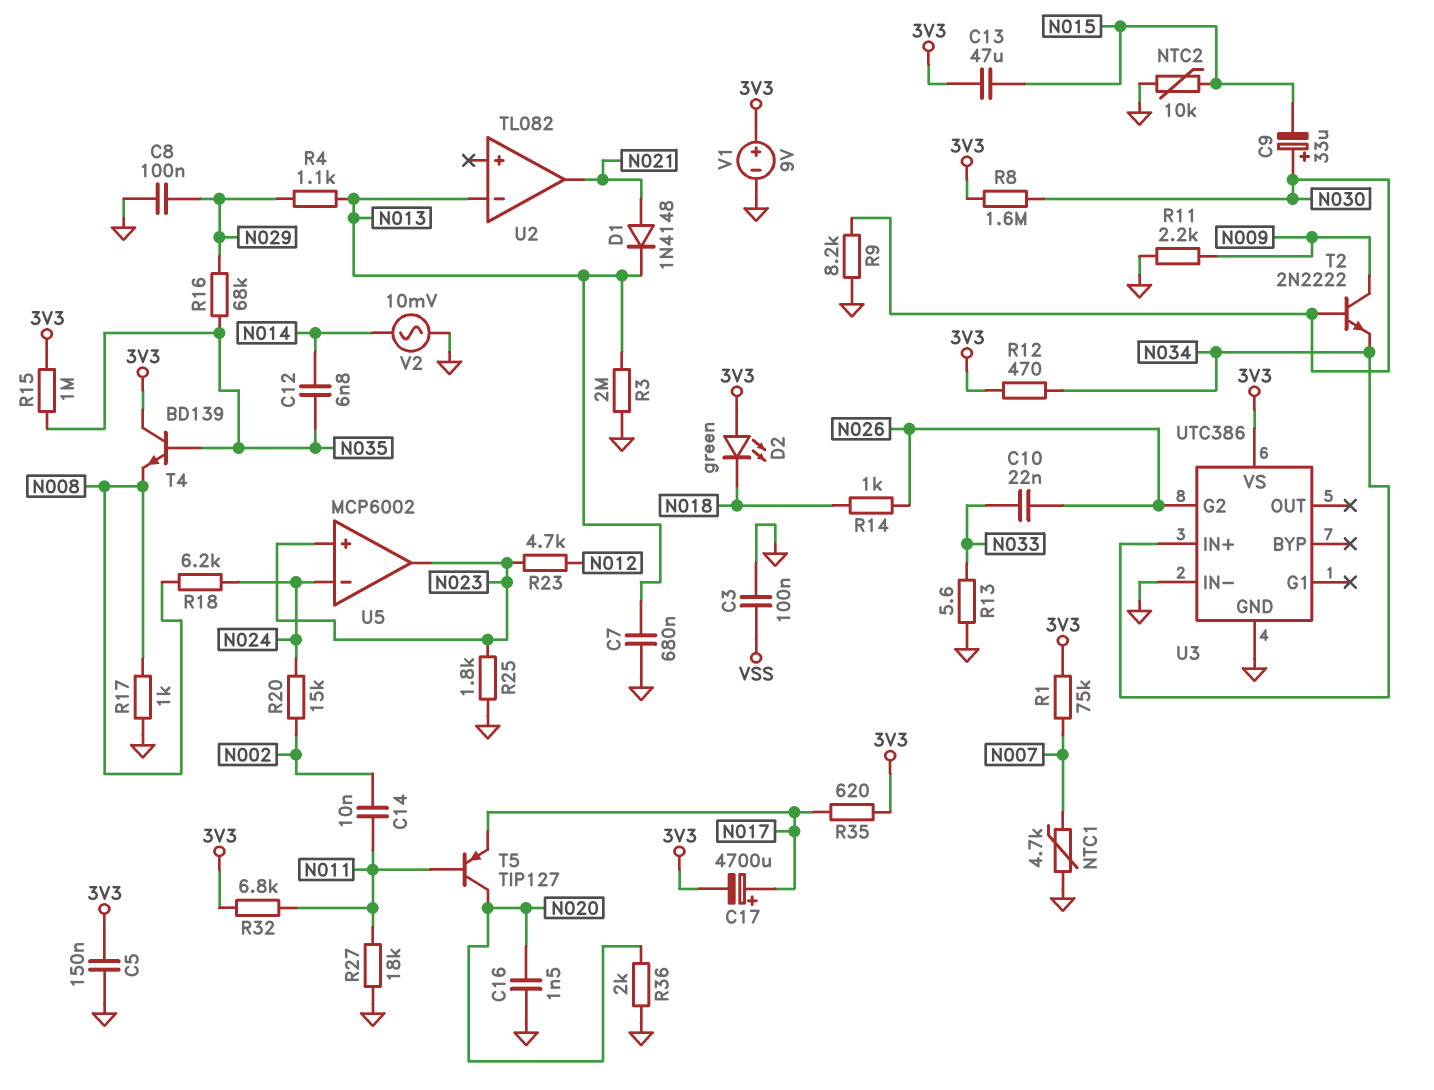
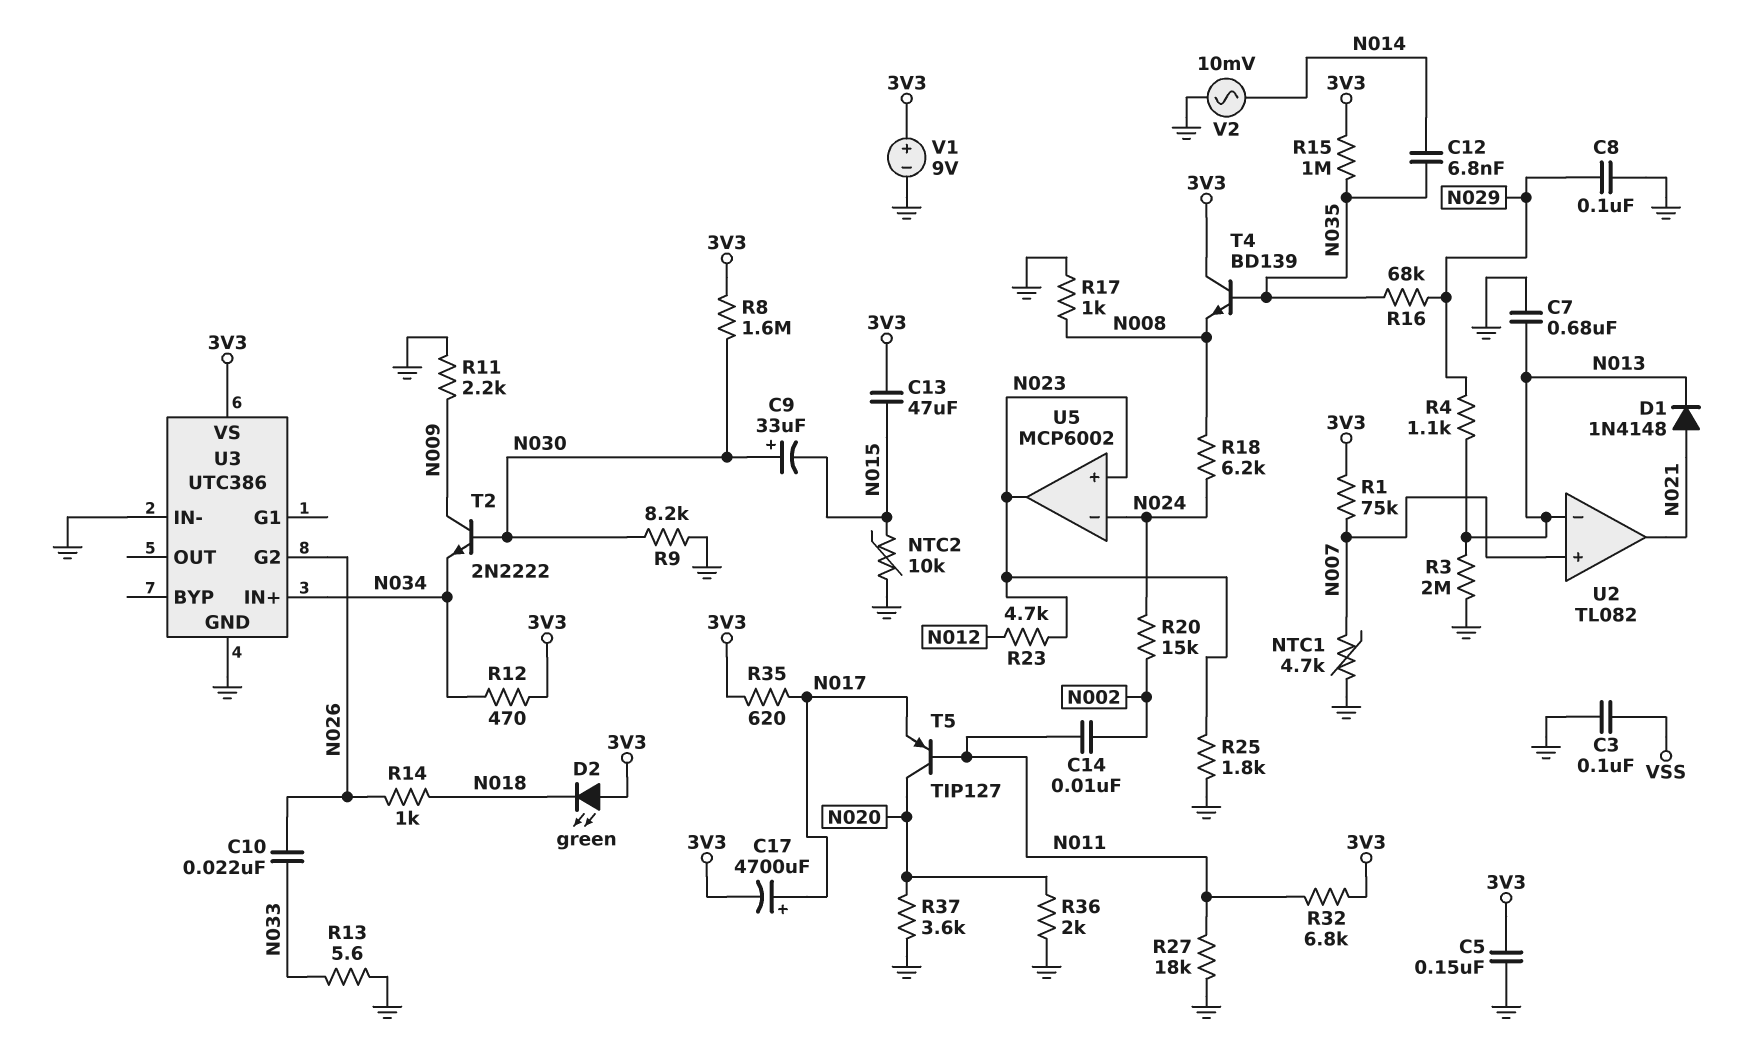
C16: 1.5nF (GND, N020) -> none
R37: none -> 3.6k (GND, N020)
U2 pin in+: none -> N007

